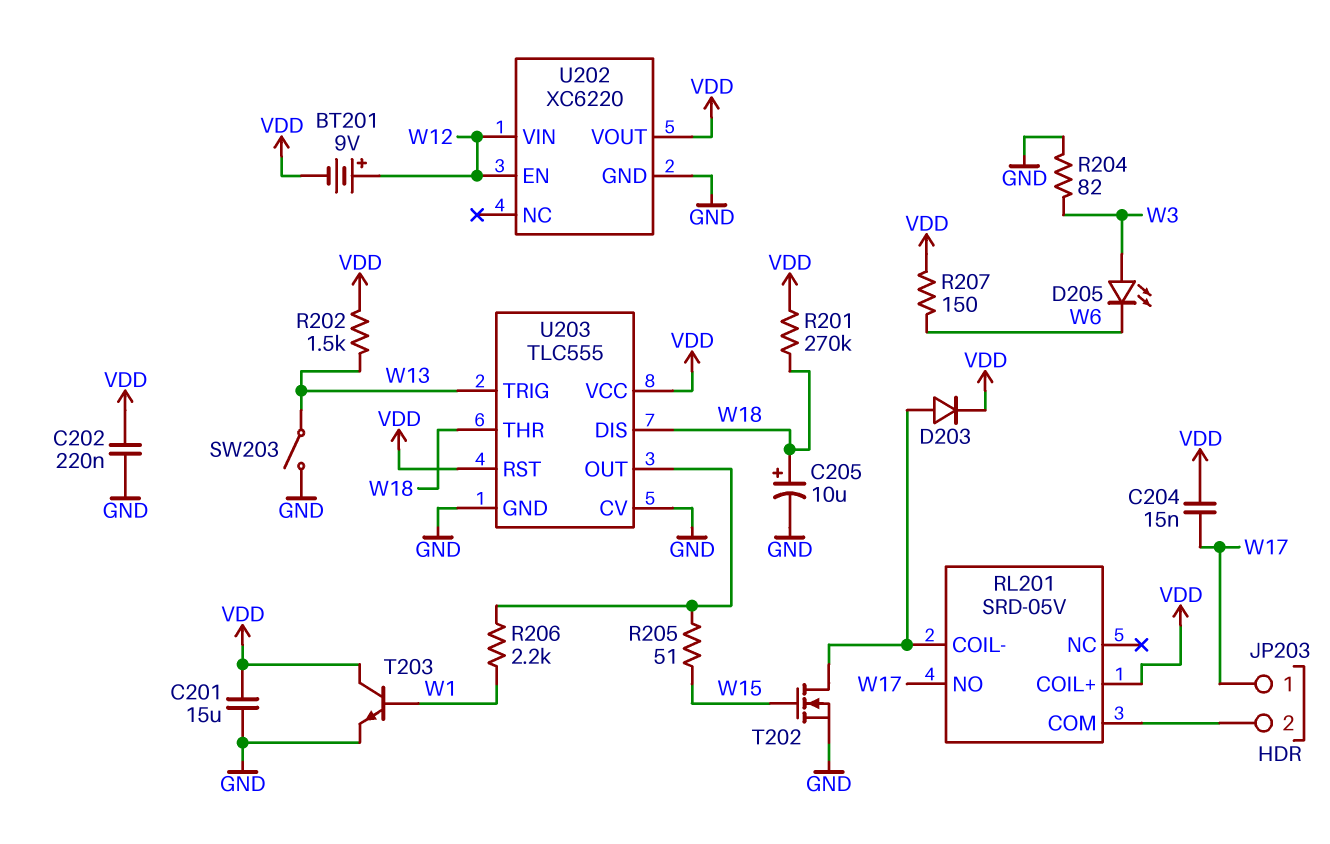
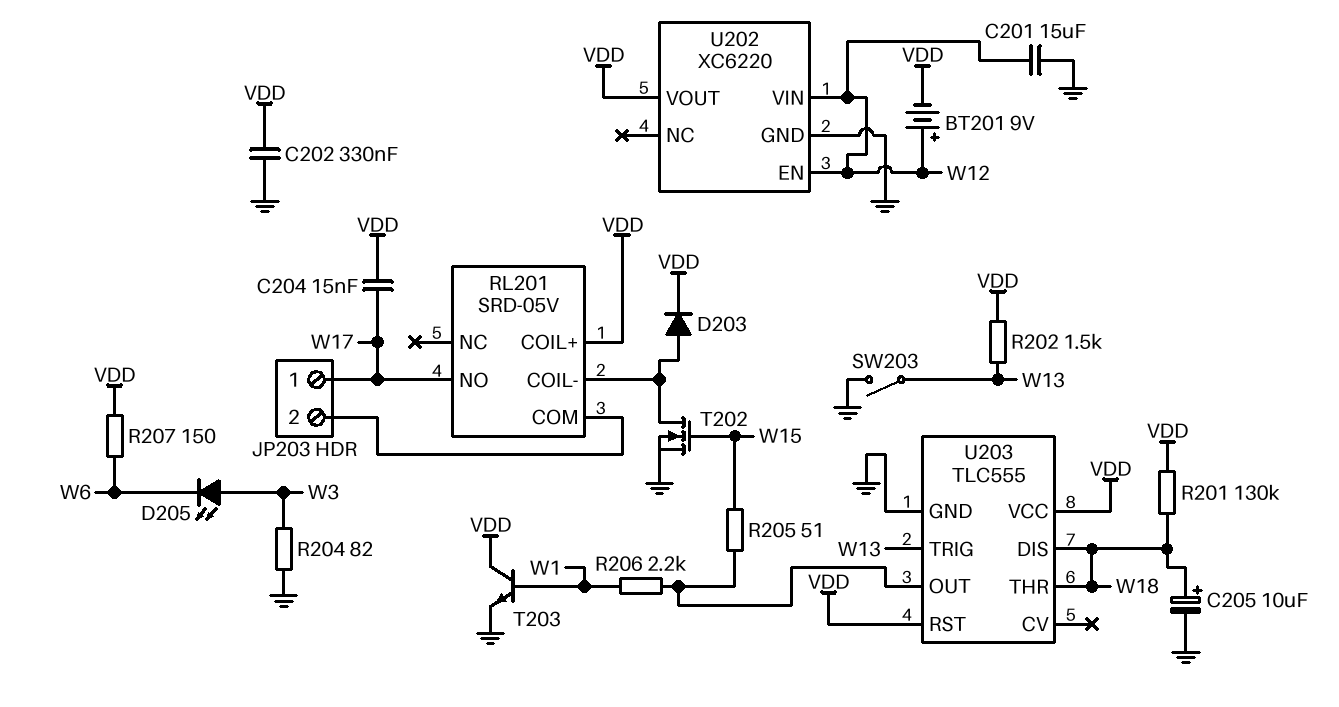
C201: 15uF (GND, VDD) -> 15uF (GND, W12)
C202: 220nF (GND, VDD) -> 330nF (GND, VDD)
R201: 270k (VDD, W18) -> 130k (VDD, W18)
U203 pin CV: GND -> none

